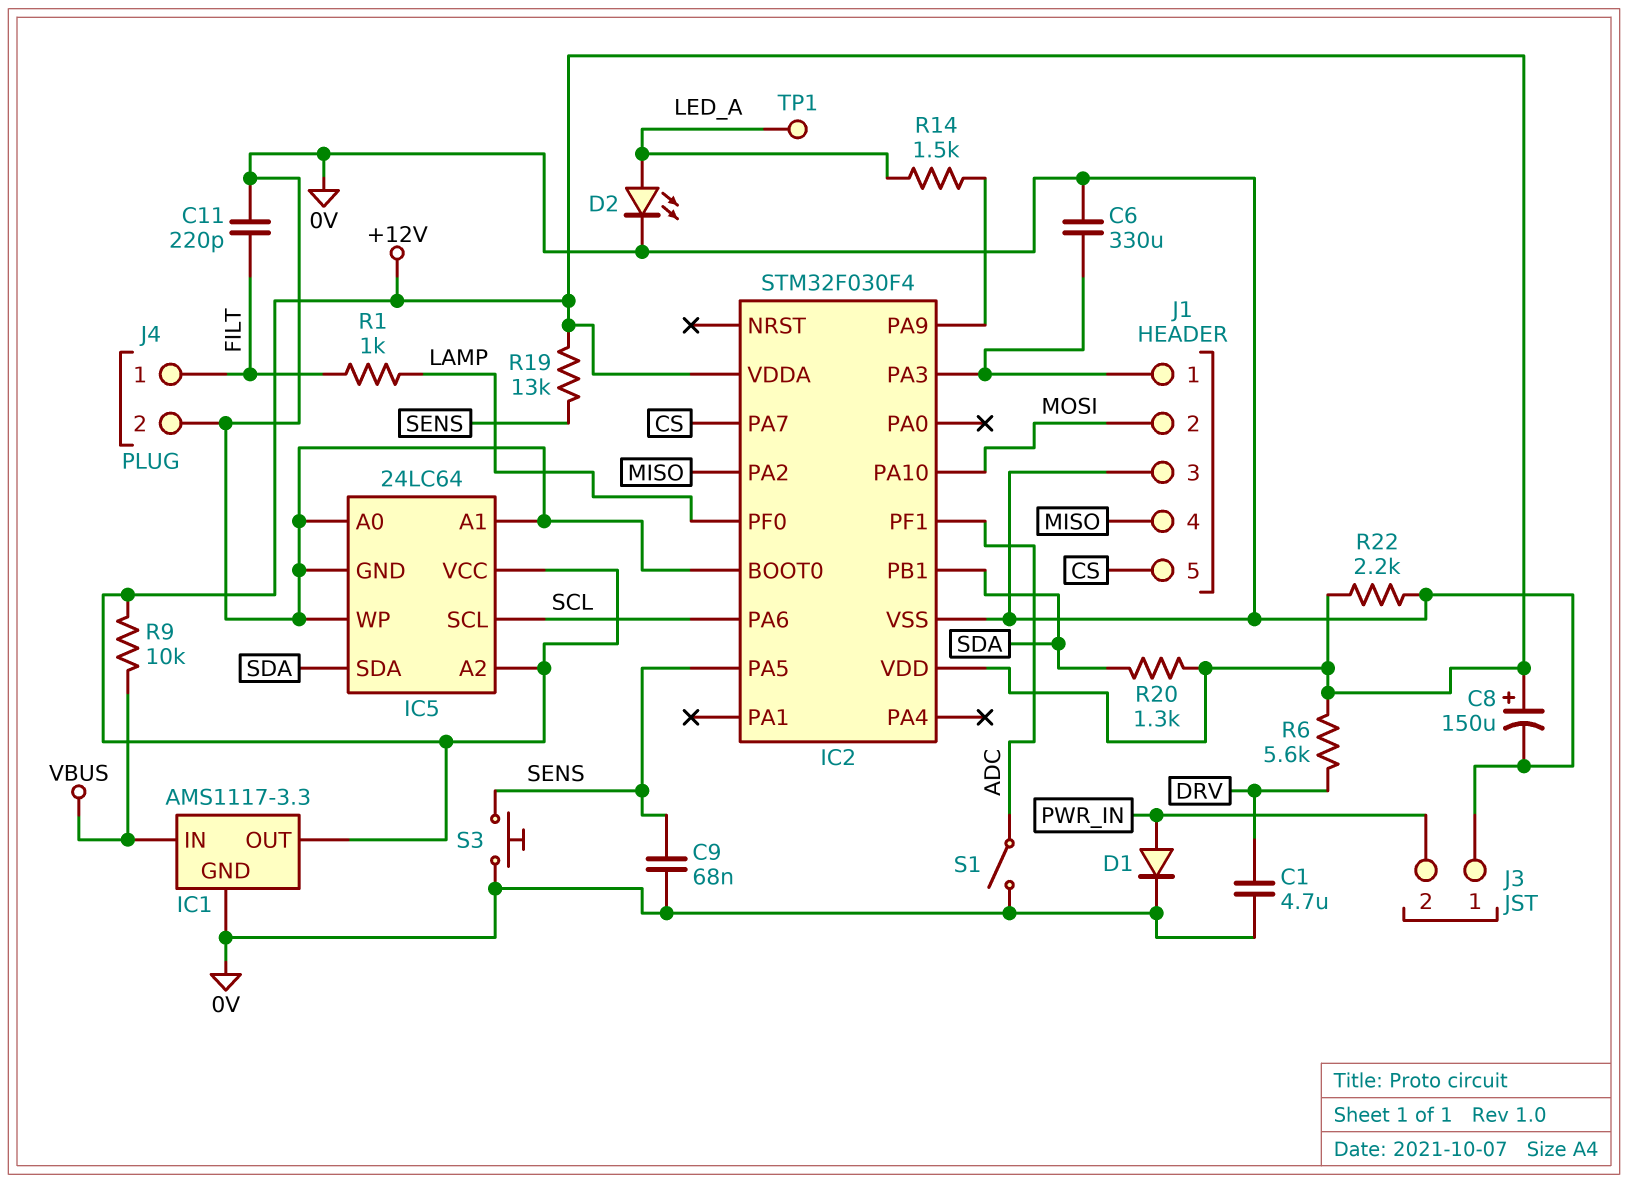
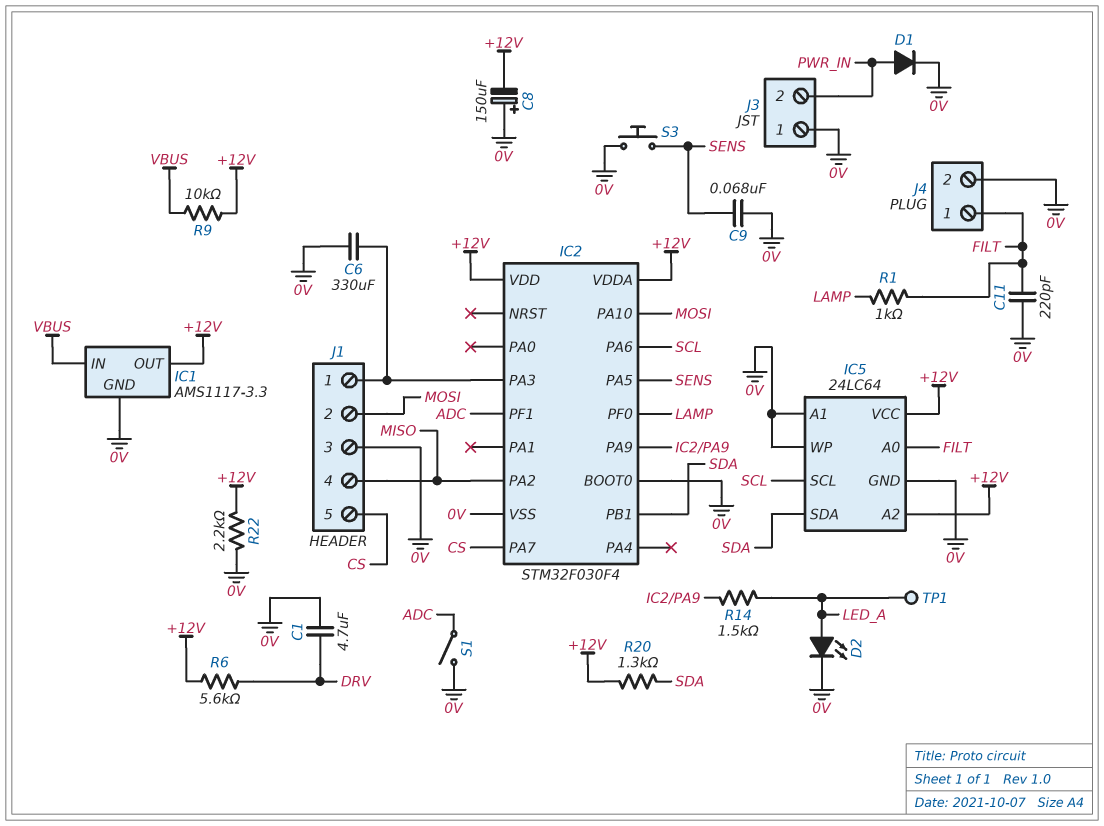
C8: 150uF (plus +12V, minus 0V) -> 150uF (plus 0V, minus +12V)
IC5 pin A0: 0V -> FILT
R19: 13k (+12V, SENS) -> none

